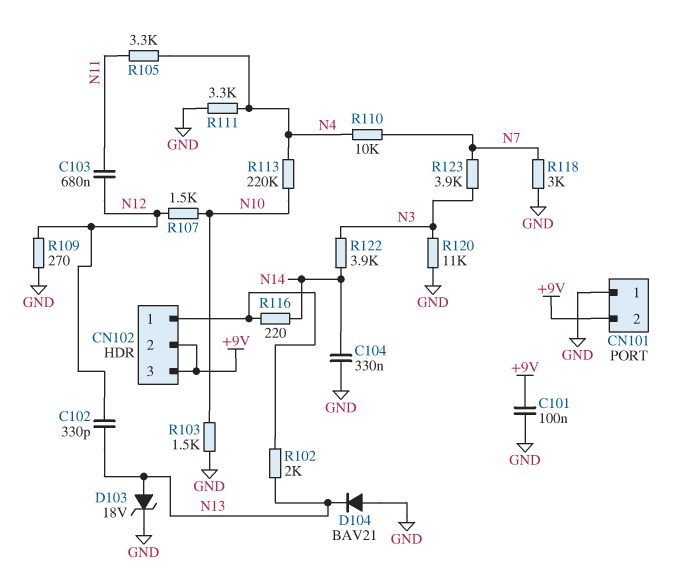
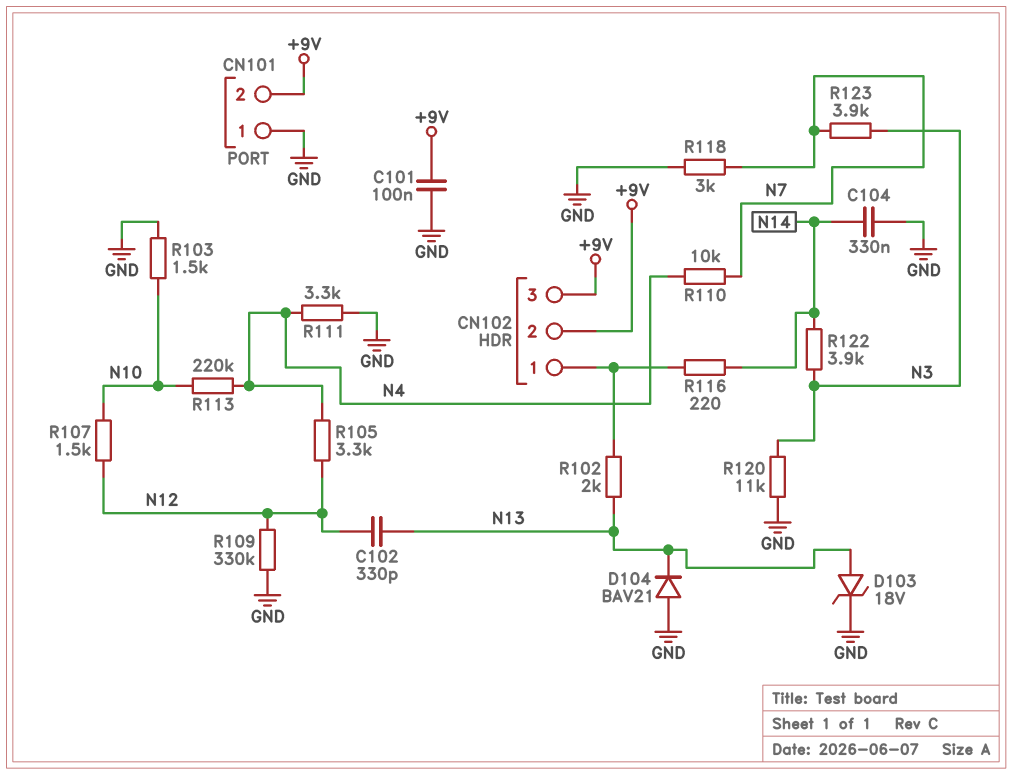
C103: 680nF (N11, N12) -> none
R105: 3.3k (N4, N11) -> 3.3k (N4, N12)
R109: 270 (GND, N12) -> 330k (GND, N12)

